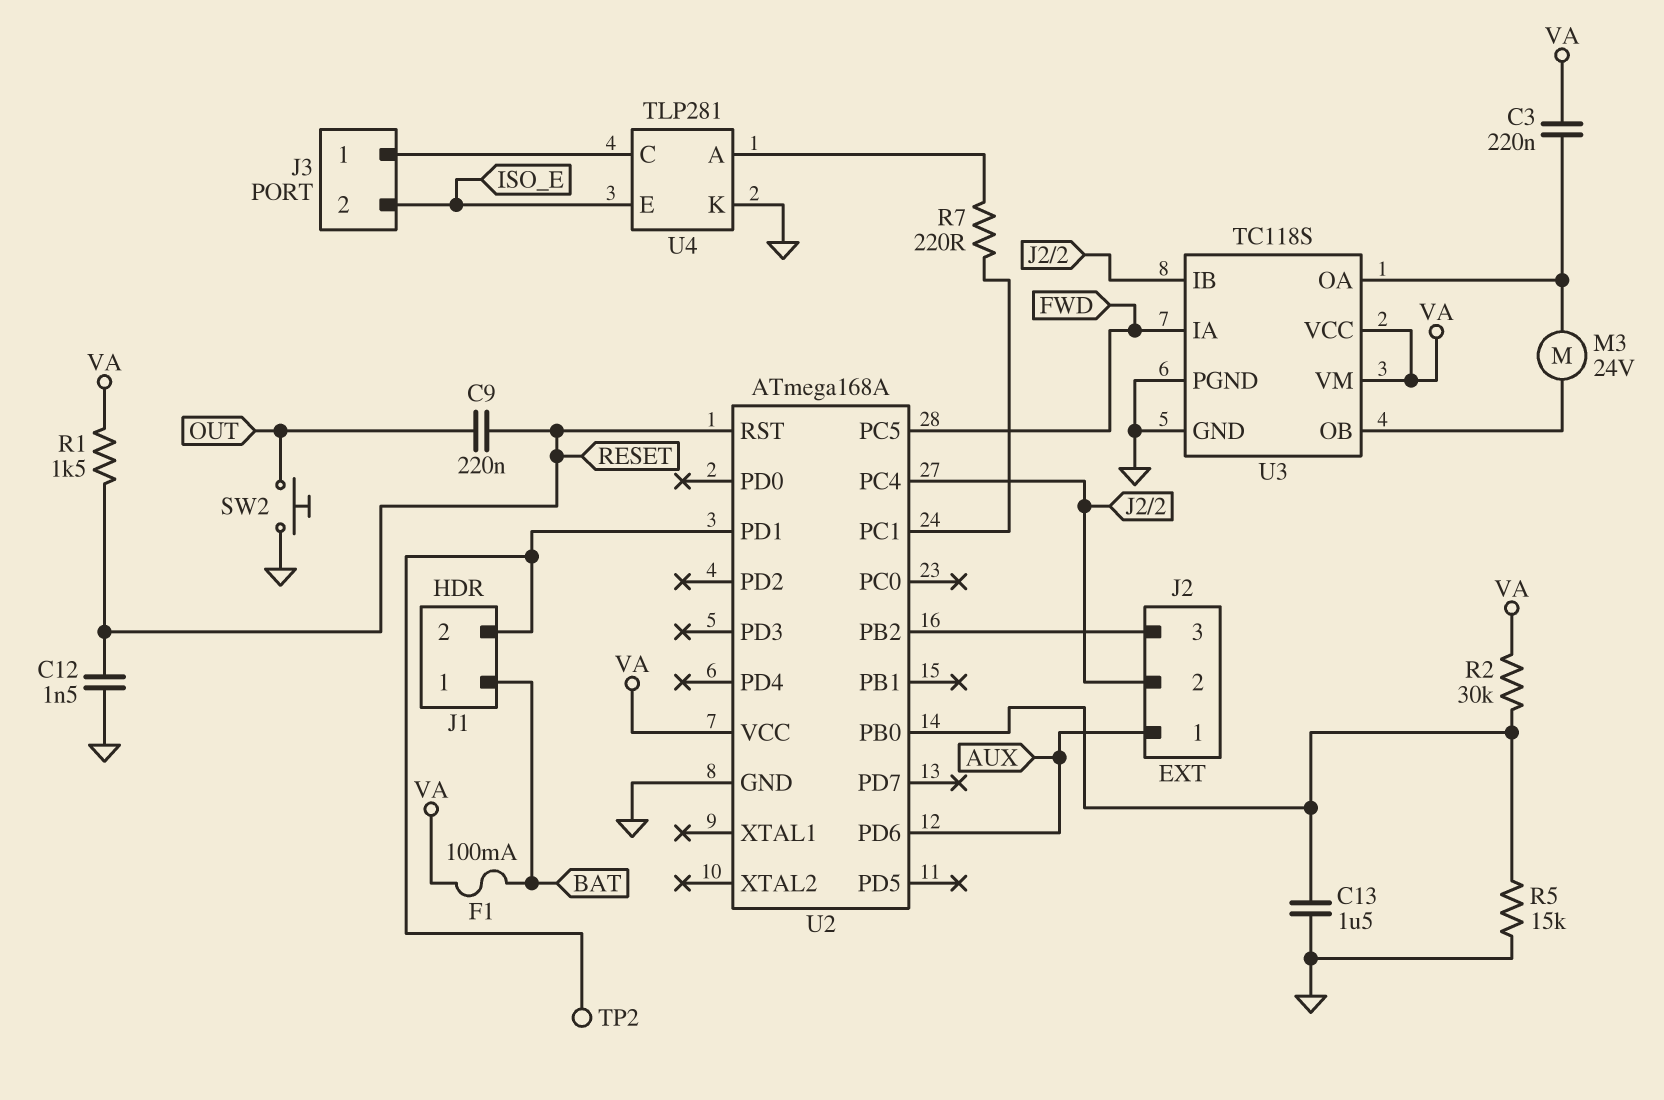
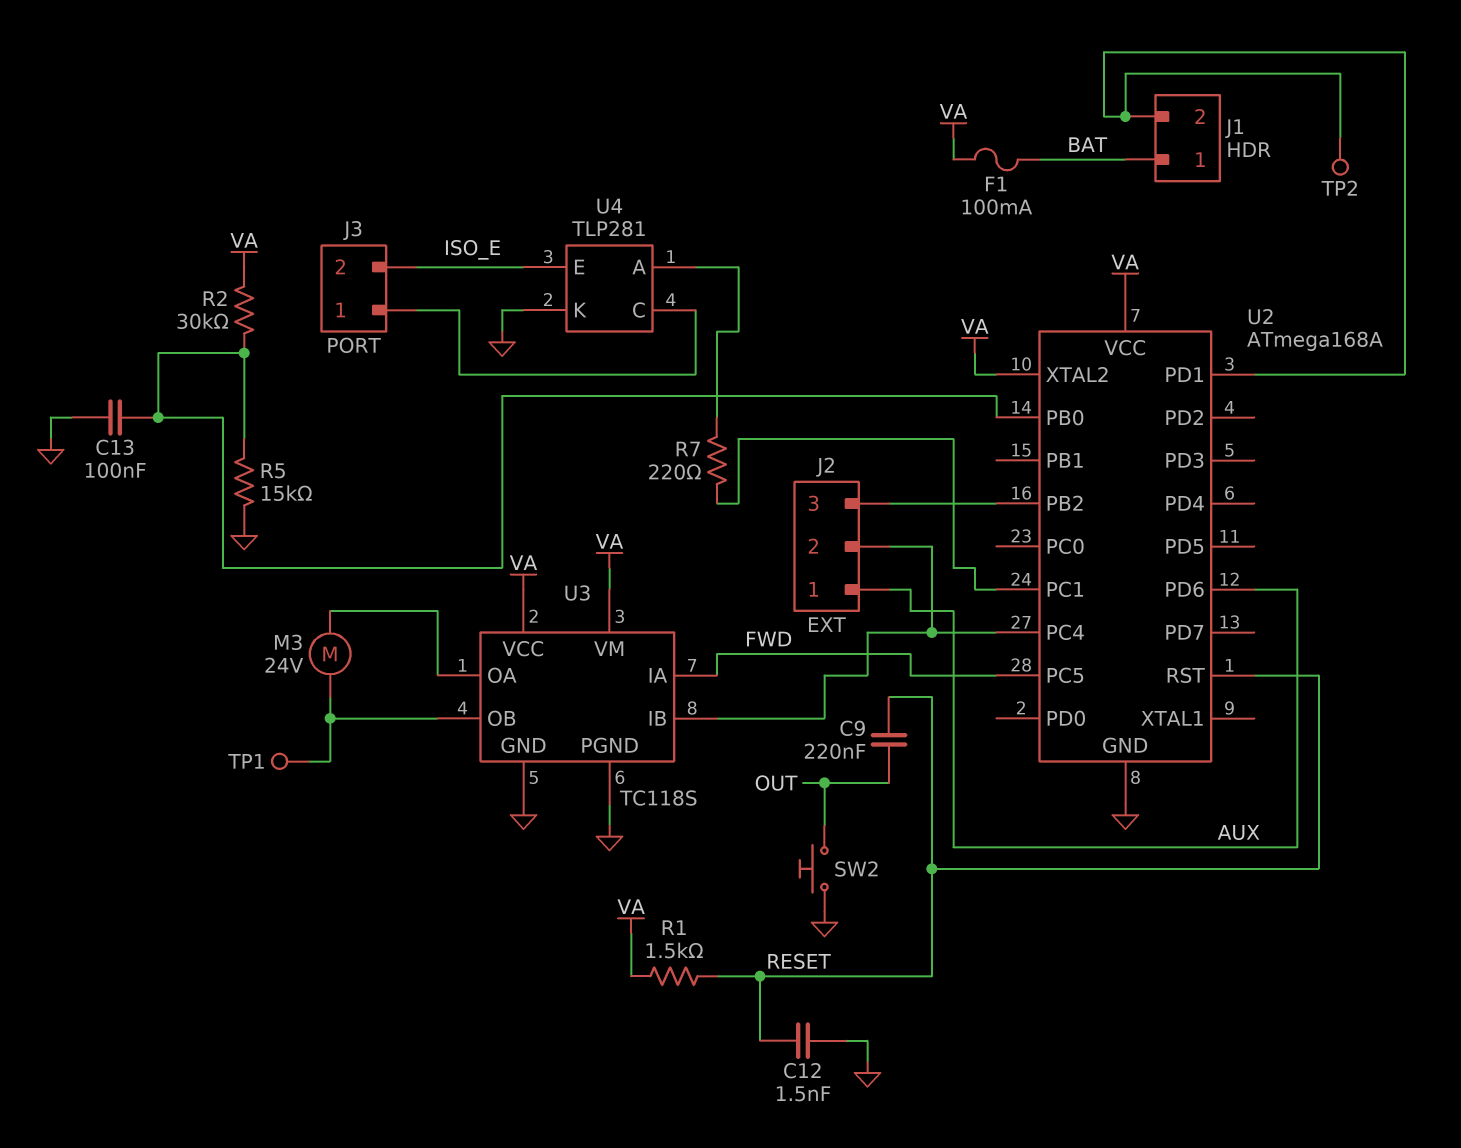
C3: 220nF (U3/OA, VA) -> none
C13: 1.5uF (GND, U2/PB0) -> 100nF (GND, U2/PB0)
TP1: none -> test point (U3/OB)
U2 pin XTAL2: none -> VA

